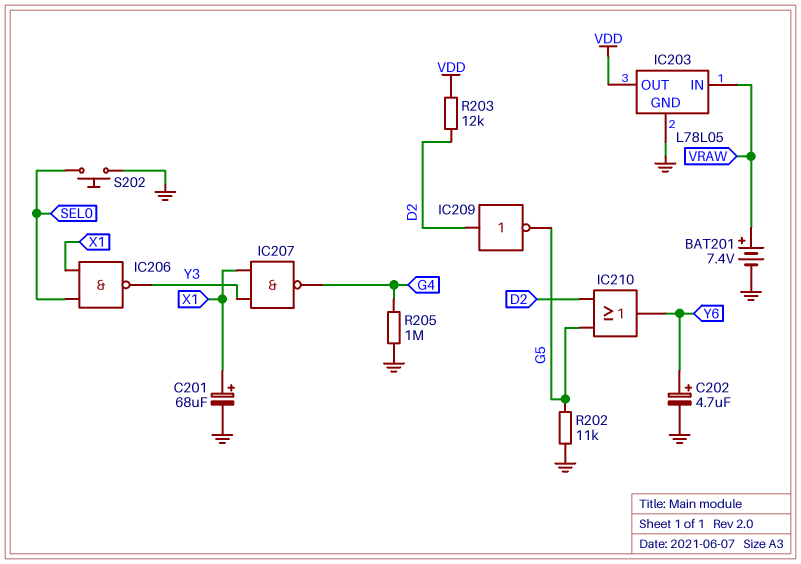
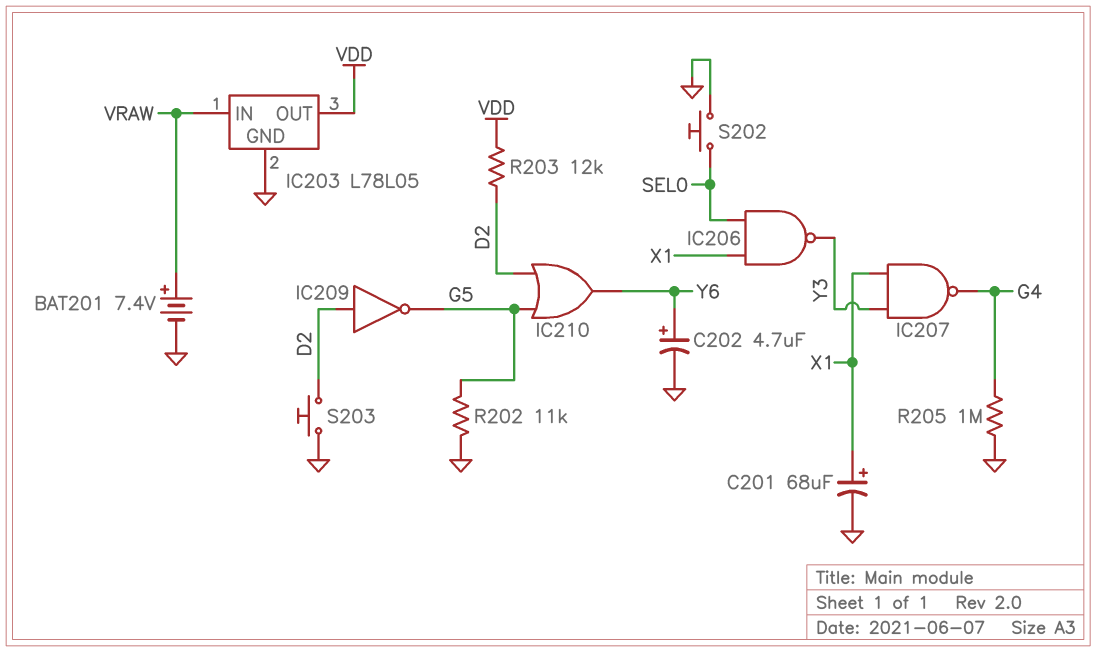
S203: none -> button (D2, GND)

